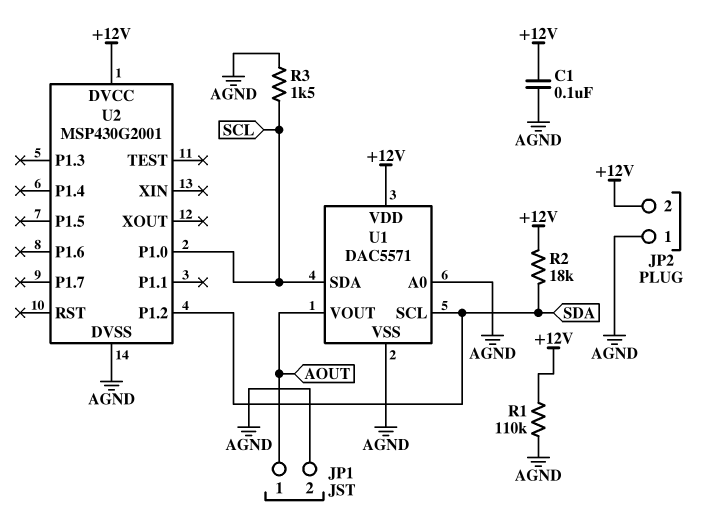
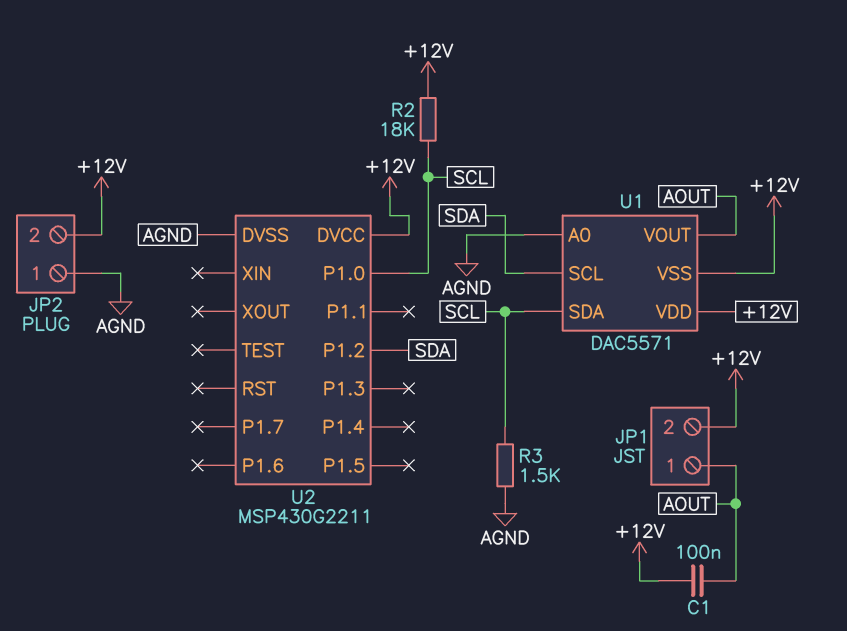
C1: 100nF (+12V, AGND) -> 100nF (+12V, AOUT)
JP1 pin 2: AGND -> +12V
R1: 110k (+12V, AGND) -> none
R2: 18k (+12V, SDA) -> 18k (+12V, SCL)
U1 pin VSS: AGND -> +12V
U2: MSP430G2001 -> MSP430G2211

